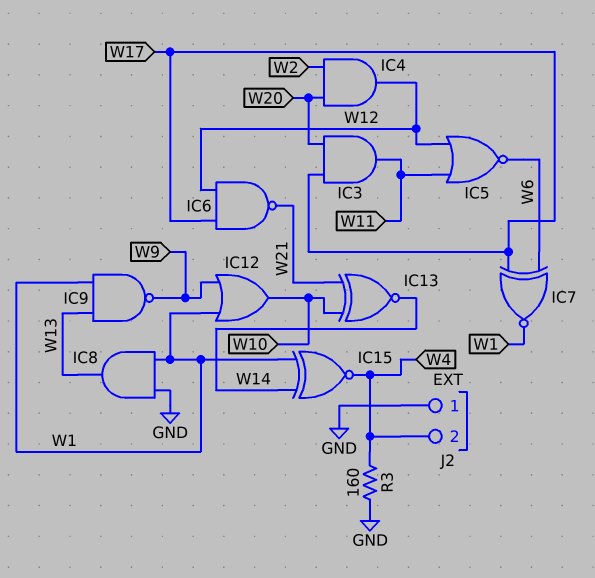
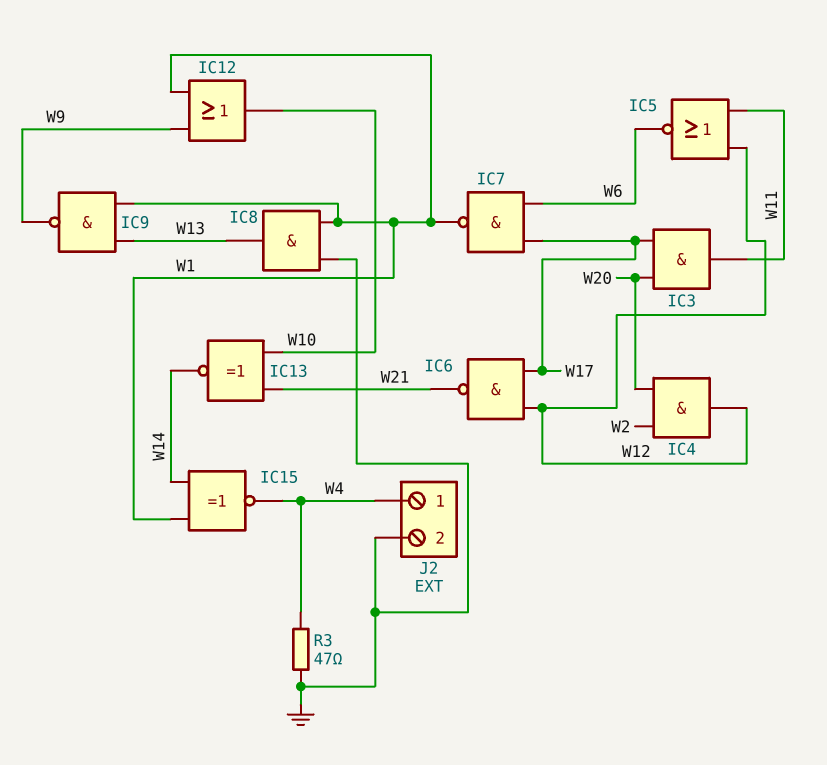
IC7: XNOR (in W6, in W17, out W1) -> NAND (in W6, in W17, out W1)
J2 pin 1: GND -> W4
J2 pin 2: W4 -> GND
R3: 160 (GND, W4) -> 47 (GND, W4)

